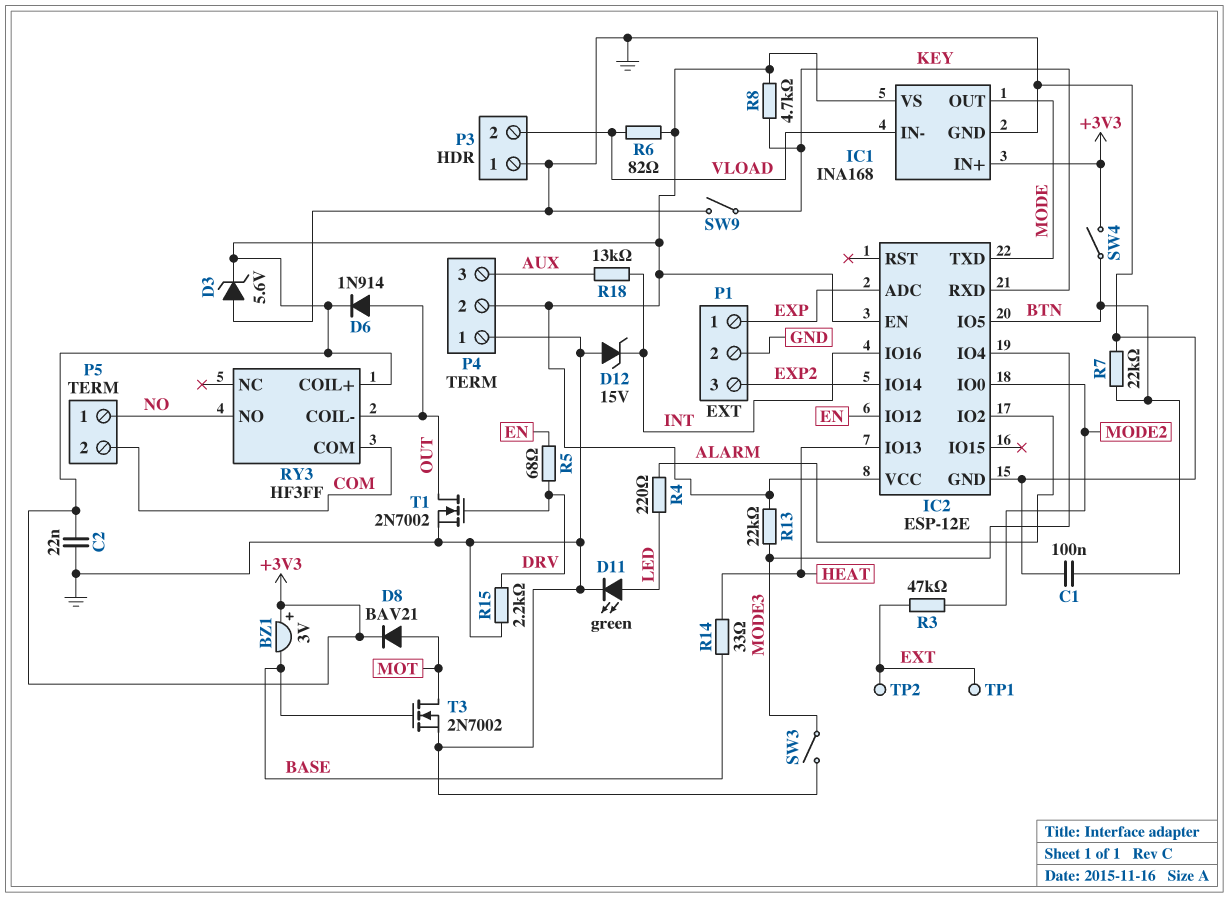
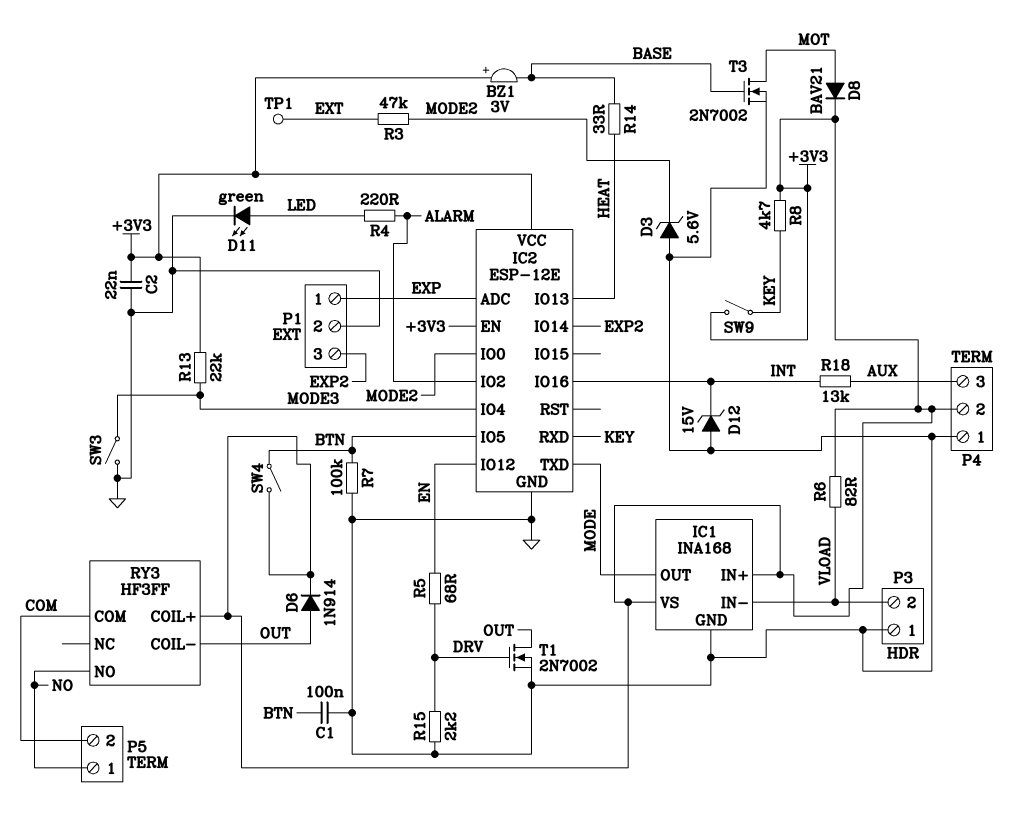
D3: zener 5.6V (A GND, K +3V3) -> zener 5.6V (A GND, K MODE2)
R7: 22k (BTN, GND) -> 100k (BTN, GND)
SW9: switch (GND, KEY) -> switch (+3V3, KEY)
TP2: test point (EXT) -> none

